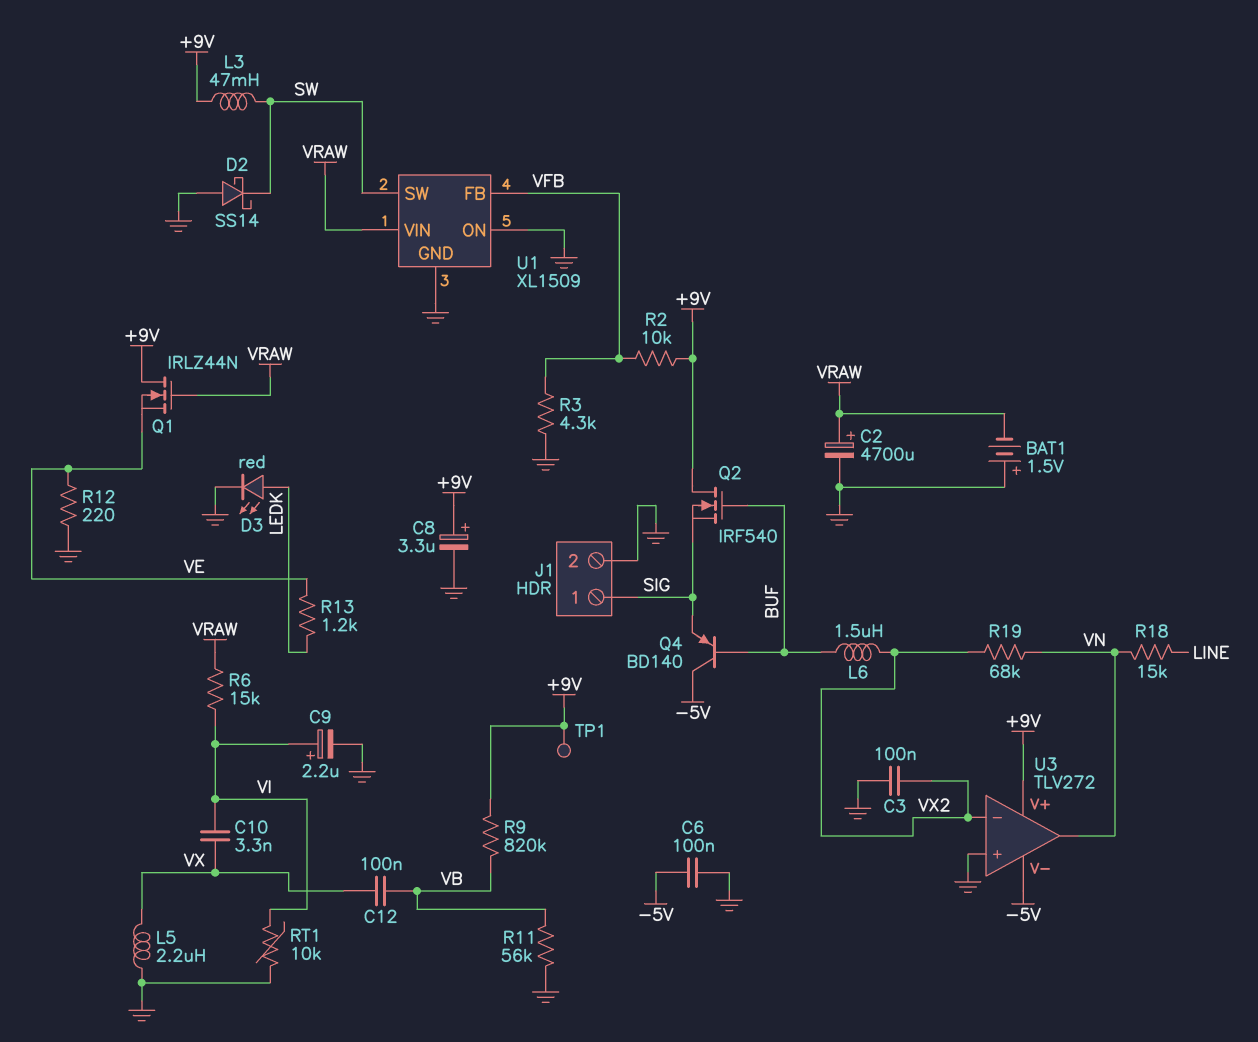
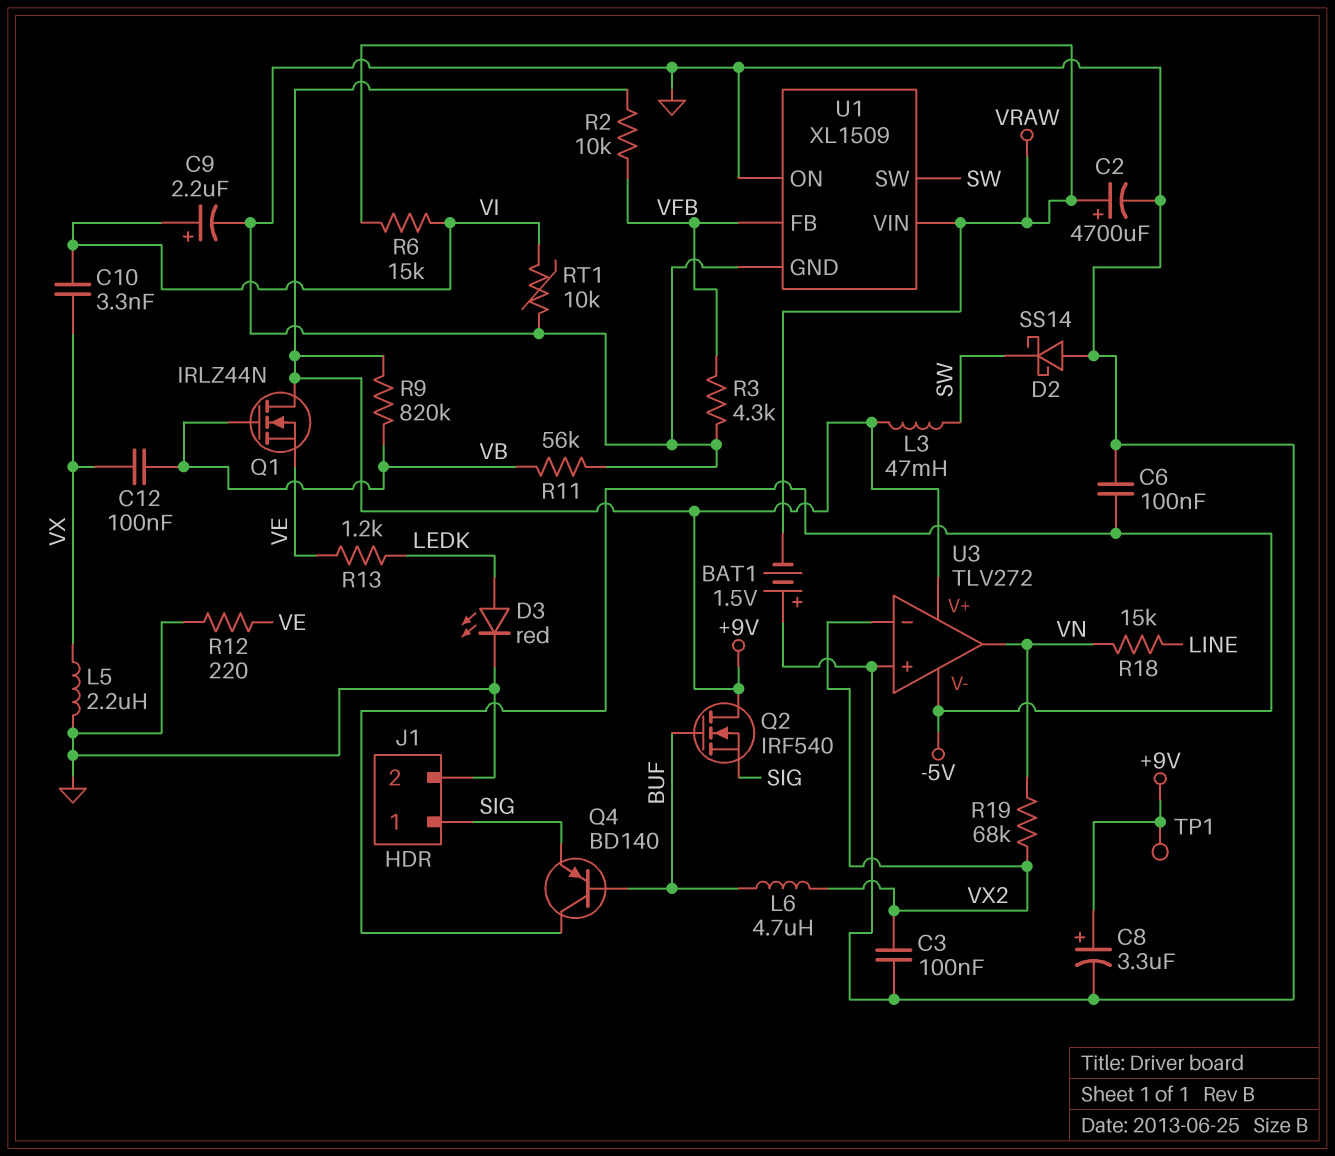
L6: 1.5uH (BUF, VX2) -> 4.7uH (BUF, VX2)
Q1: NMOS IRLZ44N (G VRAW, D +9V, S VE) -> NMOS IRLZ44N (G VB, D +9V, S VE)

